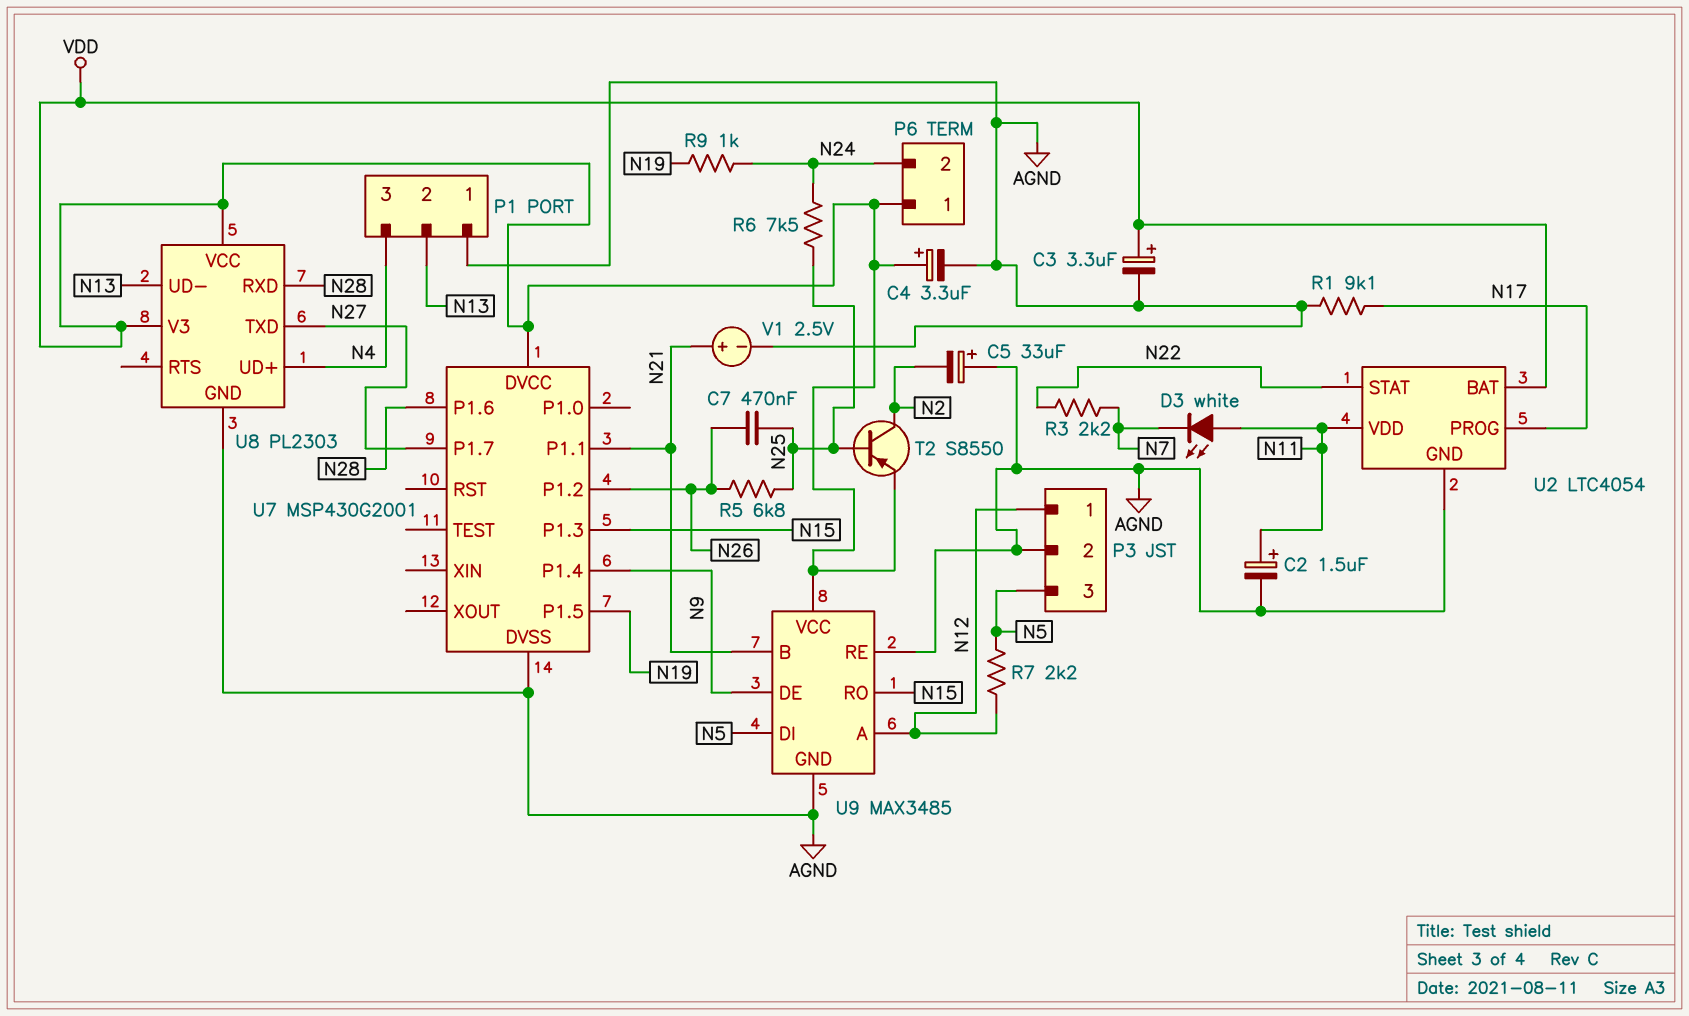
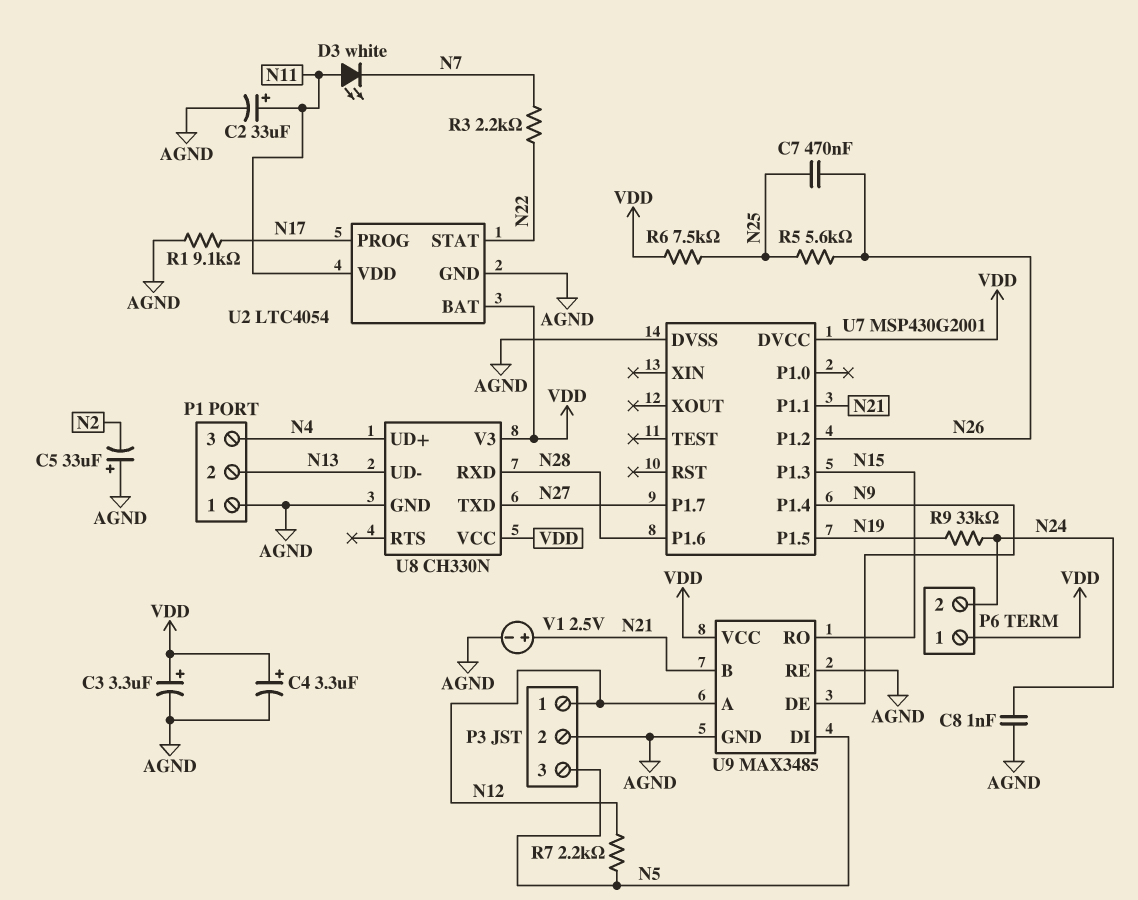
C2: 1.5uF (plus N11, minus AGND) -> 33uF (plus N11, minus AGND)
C8: none -> 1nF (AGND, N24)
R5: 6.8k (N25, N26) -> 5.6k (N25, N26)
R6: 7.5k (N24, N25) -> 7.5k (N25, VDD)
R9: 1k (N19, N24) -> 33k (N19, N24)
T2: PNP S8550 (B N25, C N2, E VDD) -> none
U8: PL2303 -> CH330N

